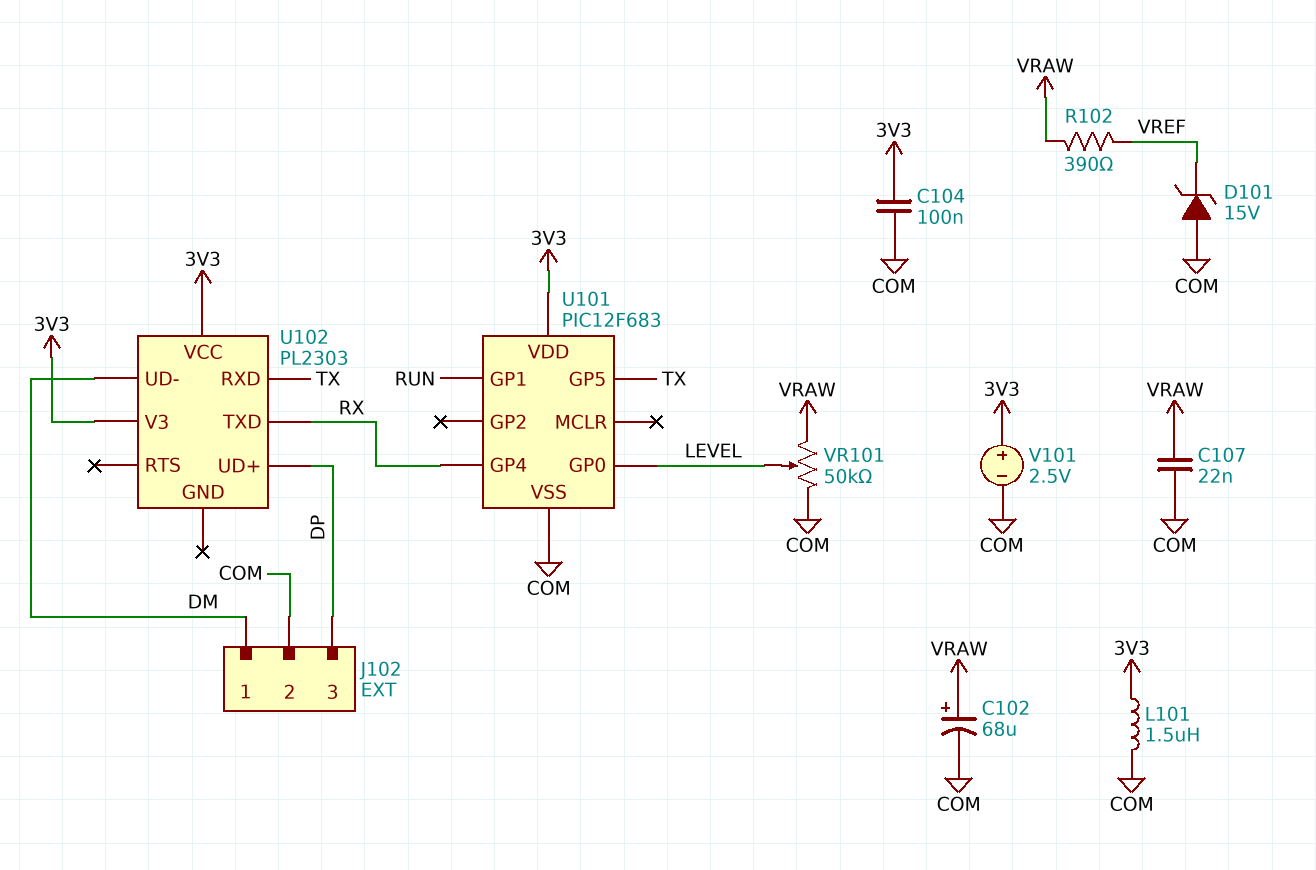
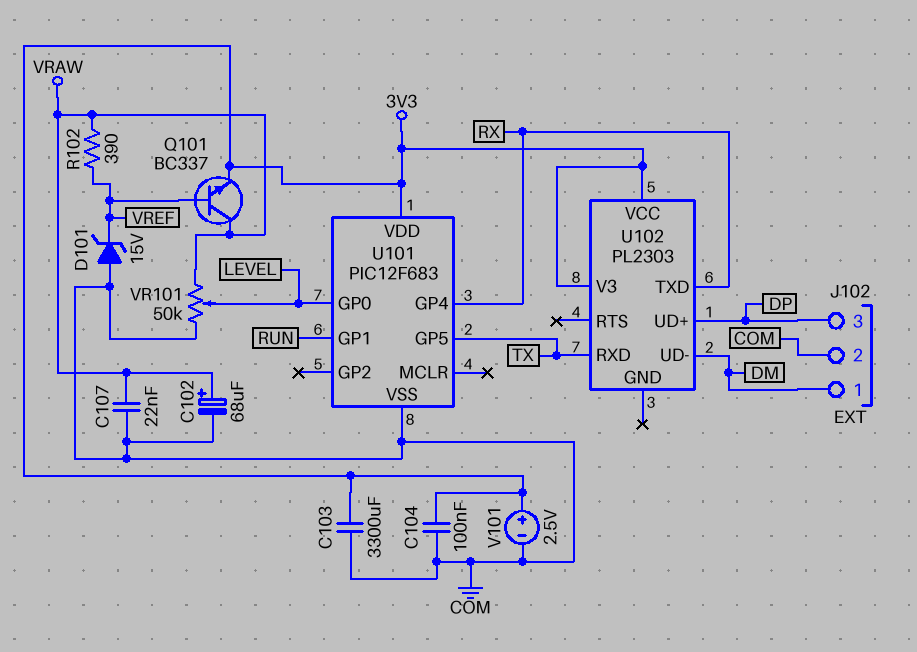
C103: none -> 3300uF (3V3, COM)
L101: 1.5uH (3V3, COM) -> none
Q101: none -> NPN BC337 (B VREF, C VRAW, E 3V3)

